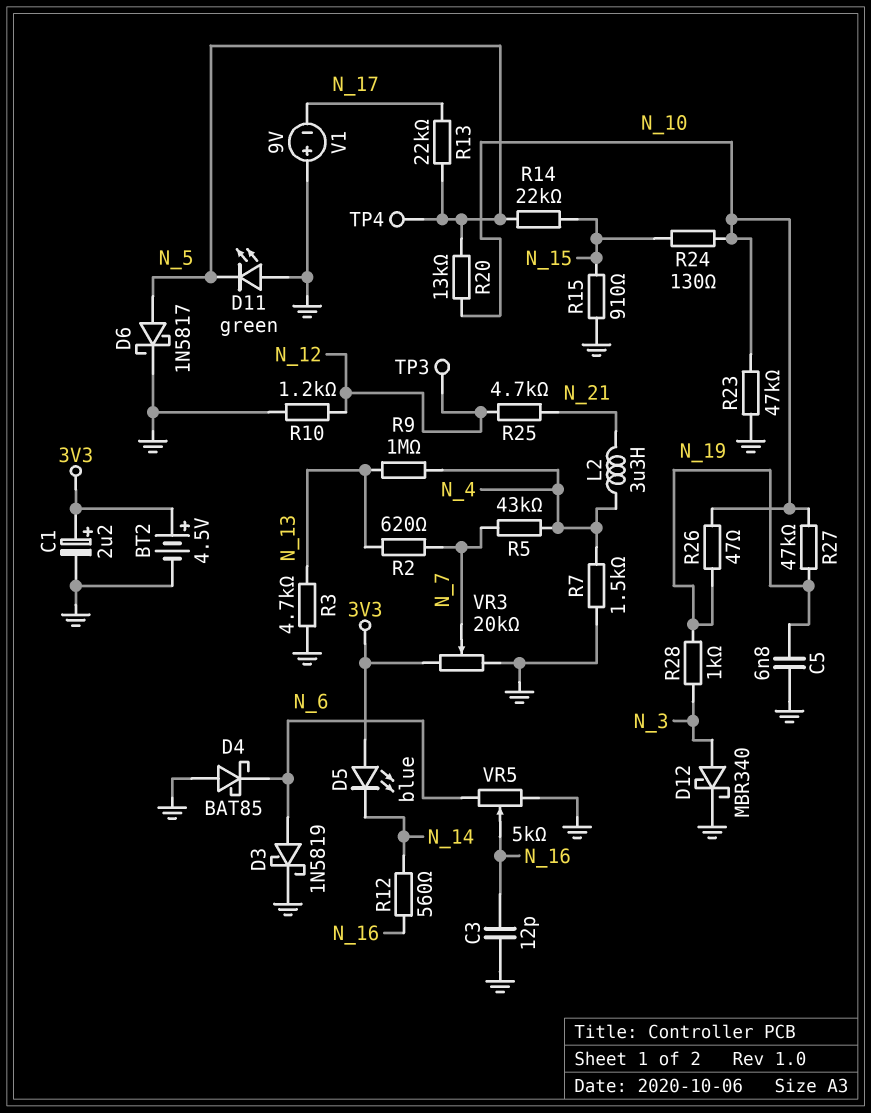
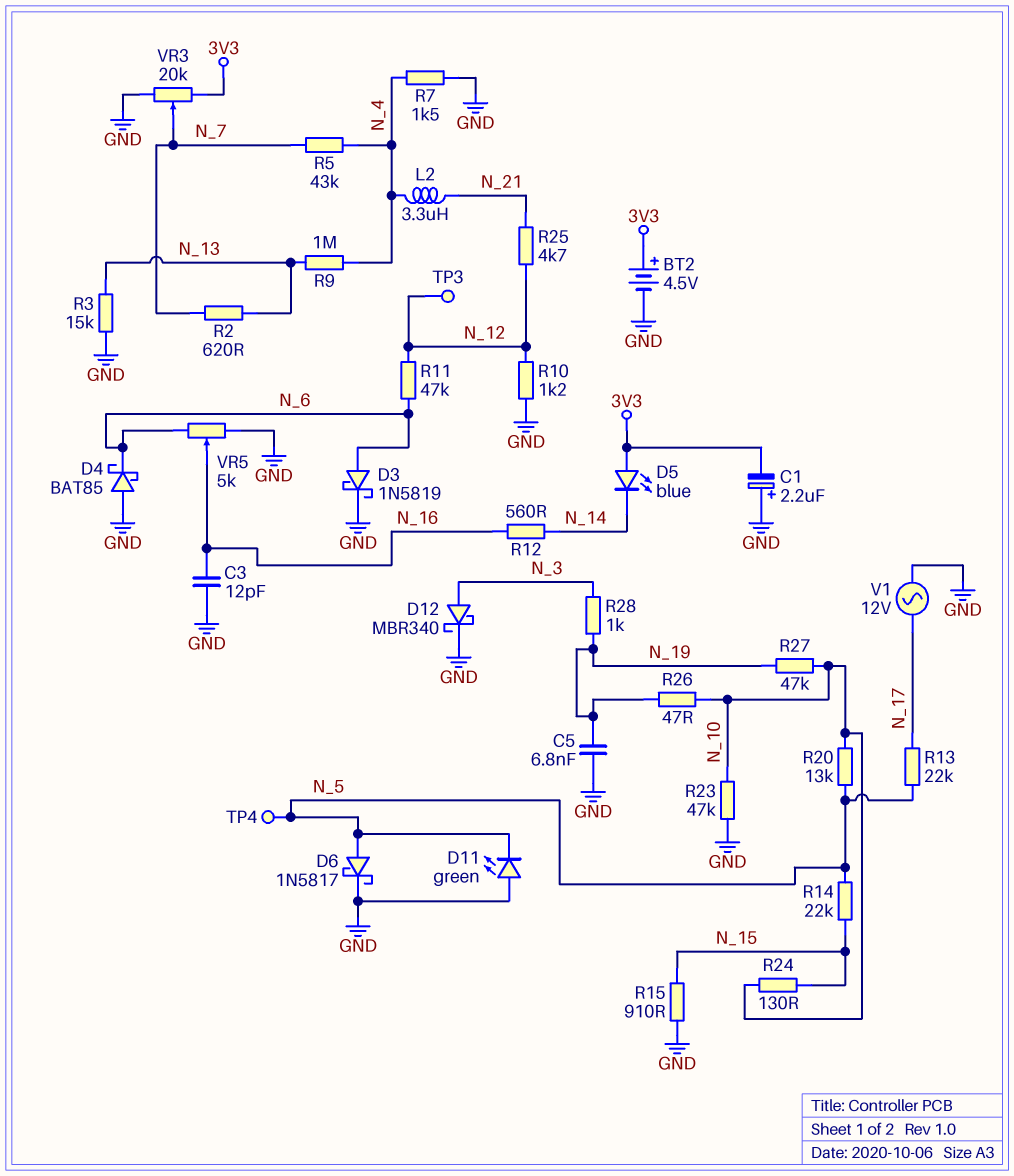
C1: 2.2uF (plus 3V3, minus GND) -> 2.2uF (plus GND, minus 3V3)
R3: 4.7k (GND, N_13) -> 15k (GND, N_13)
R11: none -> 47k (N_6, N_12)
V1: 9V (plus GND, minus N_17) -> AC 12V (GND, N_17)

